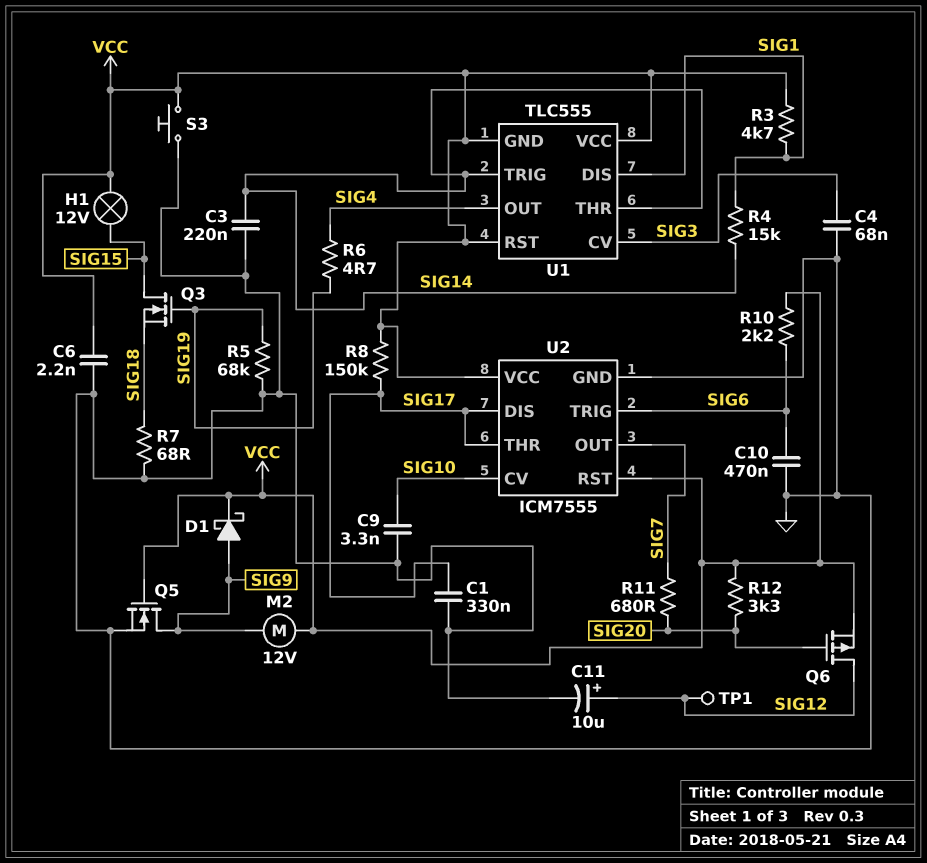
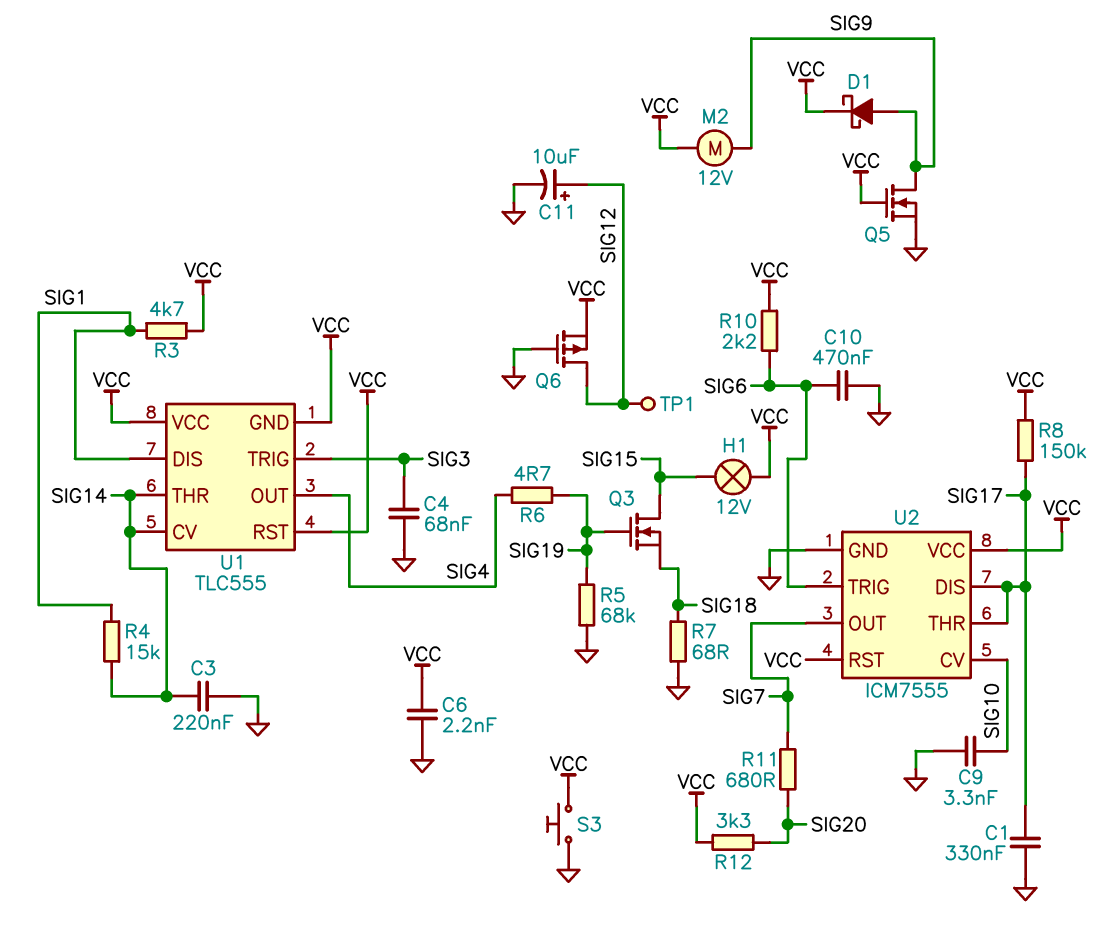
Q6: PMOS (G SIG20, D SIG12, S VCC) -> PMOS (G GND, D SIG12, S VCC)
U1 pin CV: SIG3 -> SIG14
U1 pin TRIG: SIG14 -> SIG3

